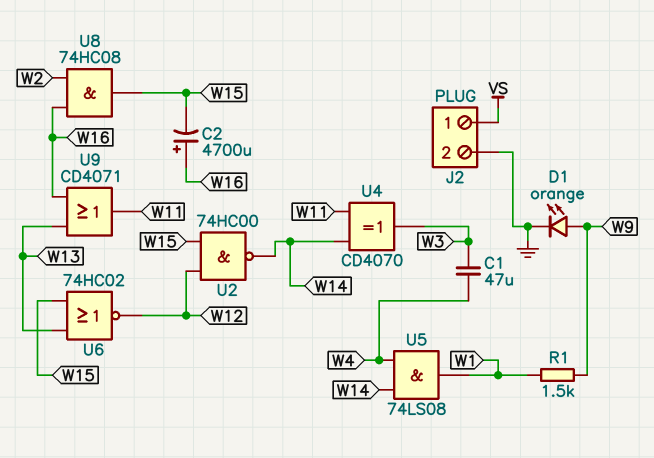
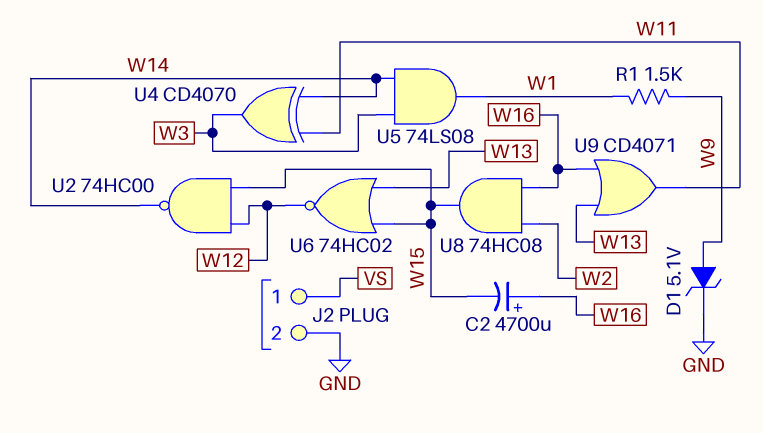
C1: 47uF (W3, W4) -> none
D1: LED orange (A W9, K GND) -> zener 5.1V (A W9, K GND)
U5: AND 74LS08 (in W4, in W14, out W1) -> AND 74LS08 (in W3, in W14, out W1)

